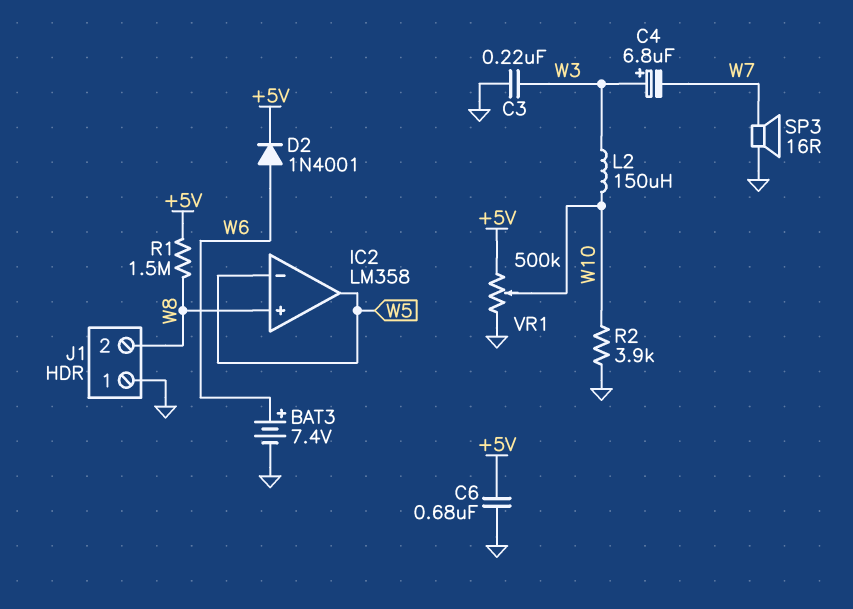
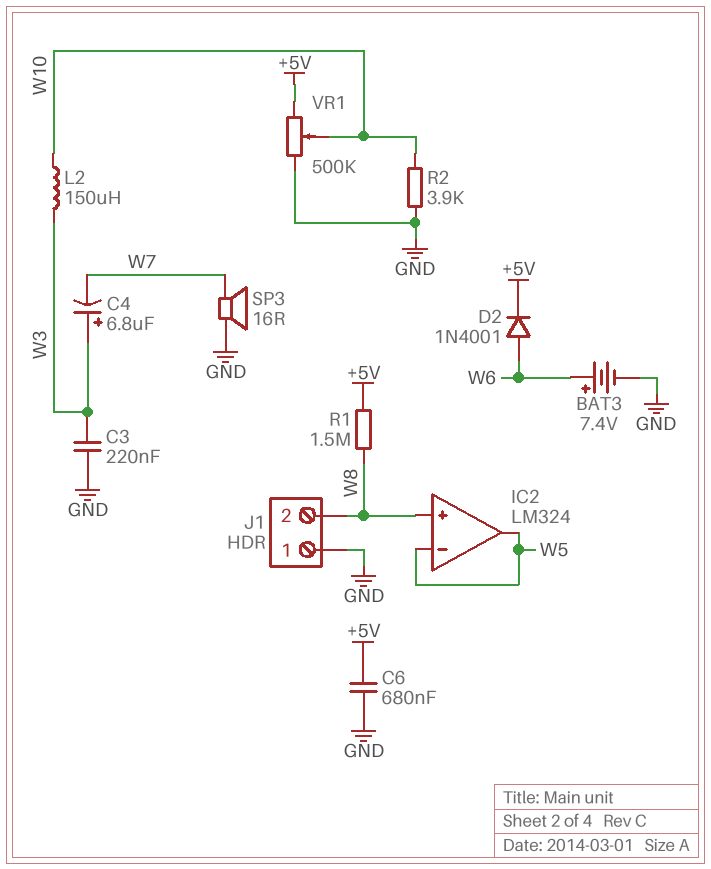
IC2: LM358 -> LM324

